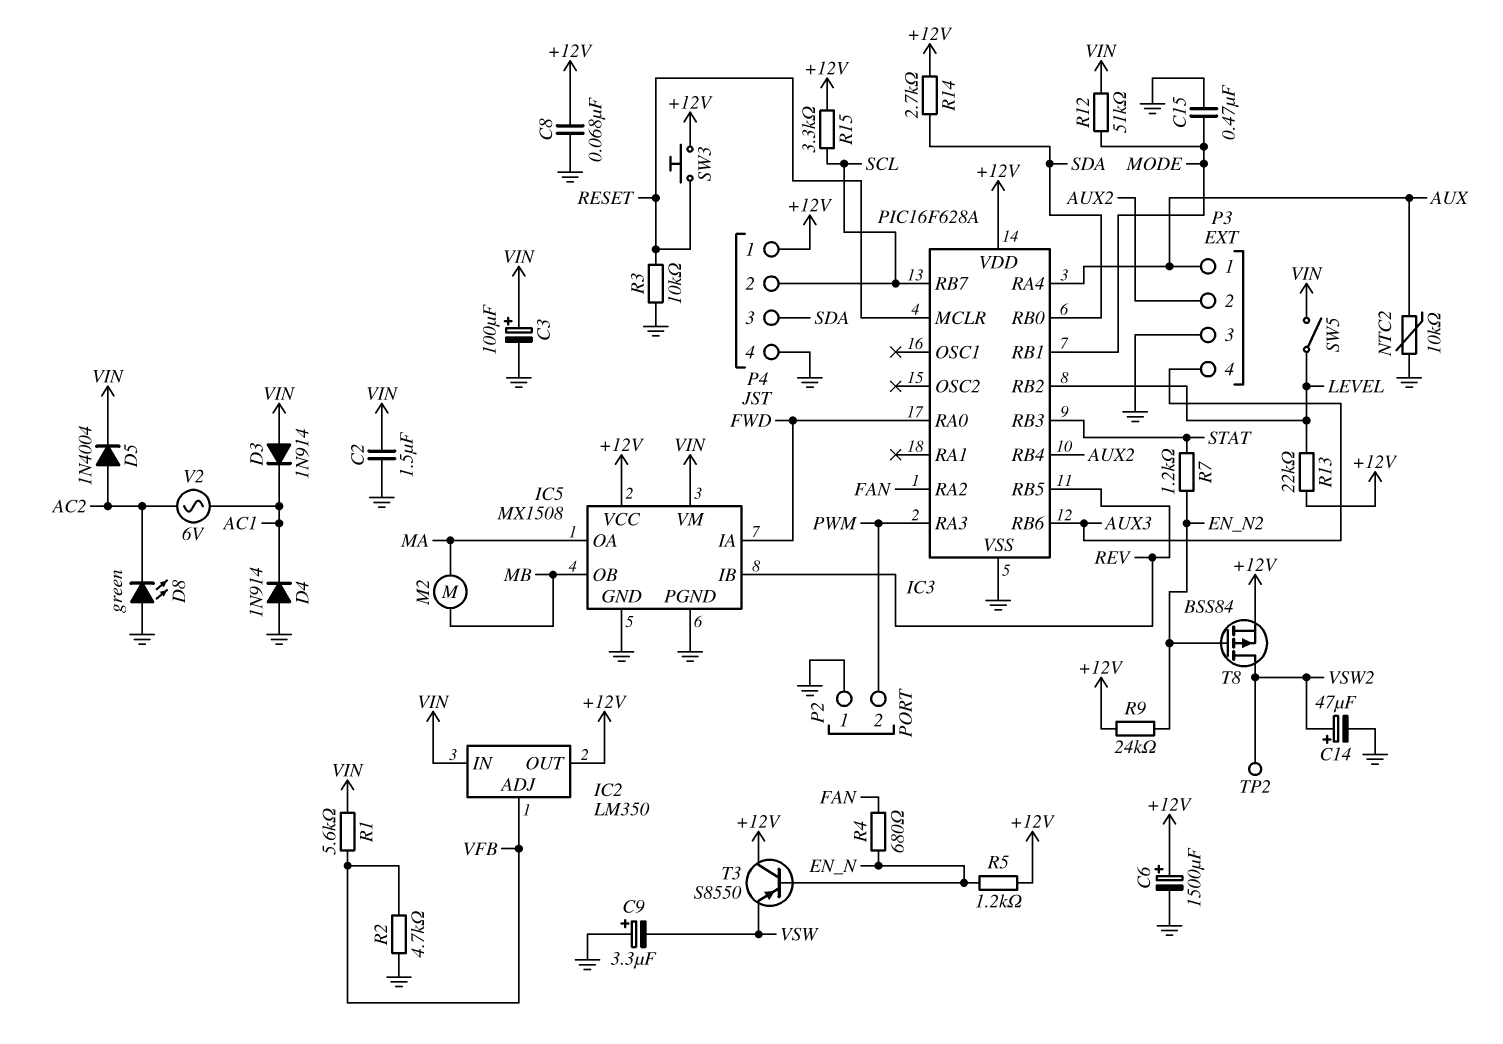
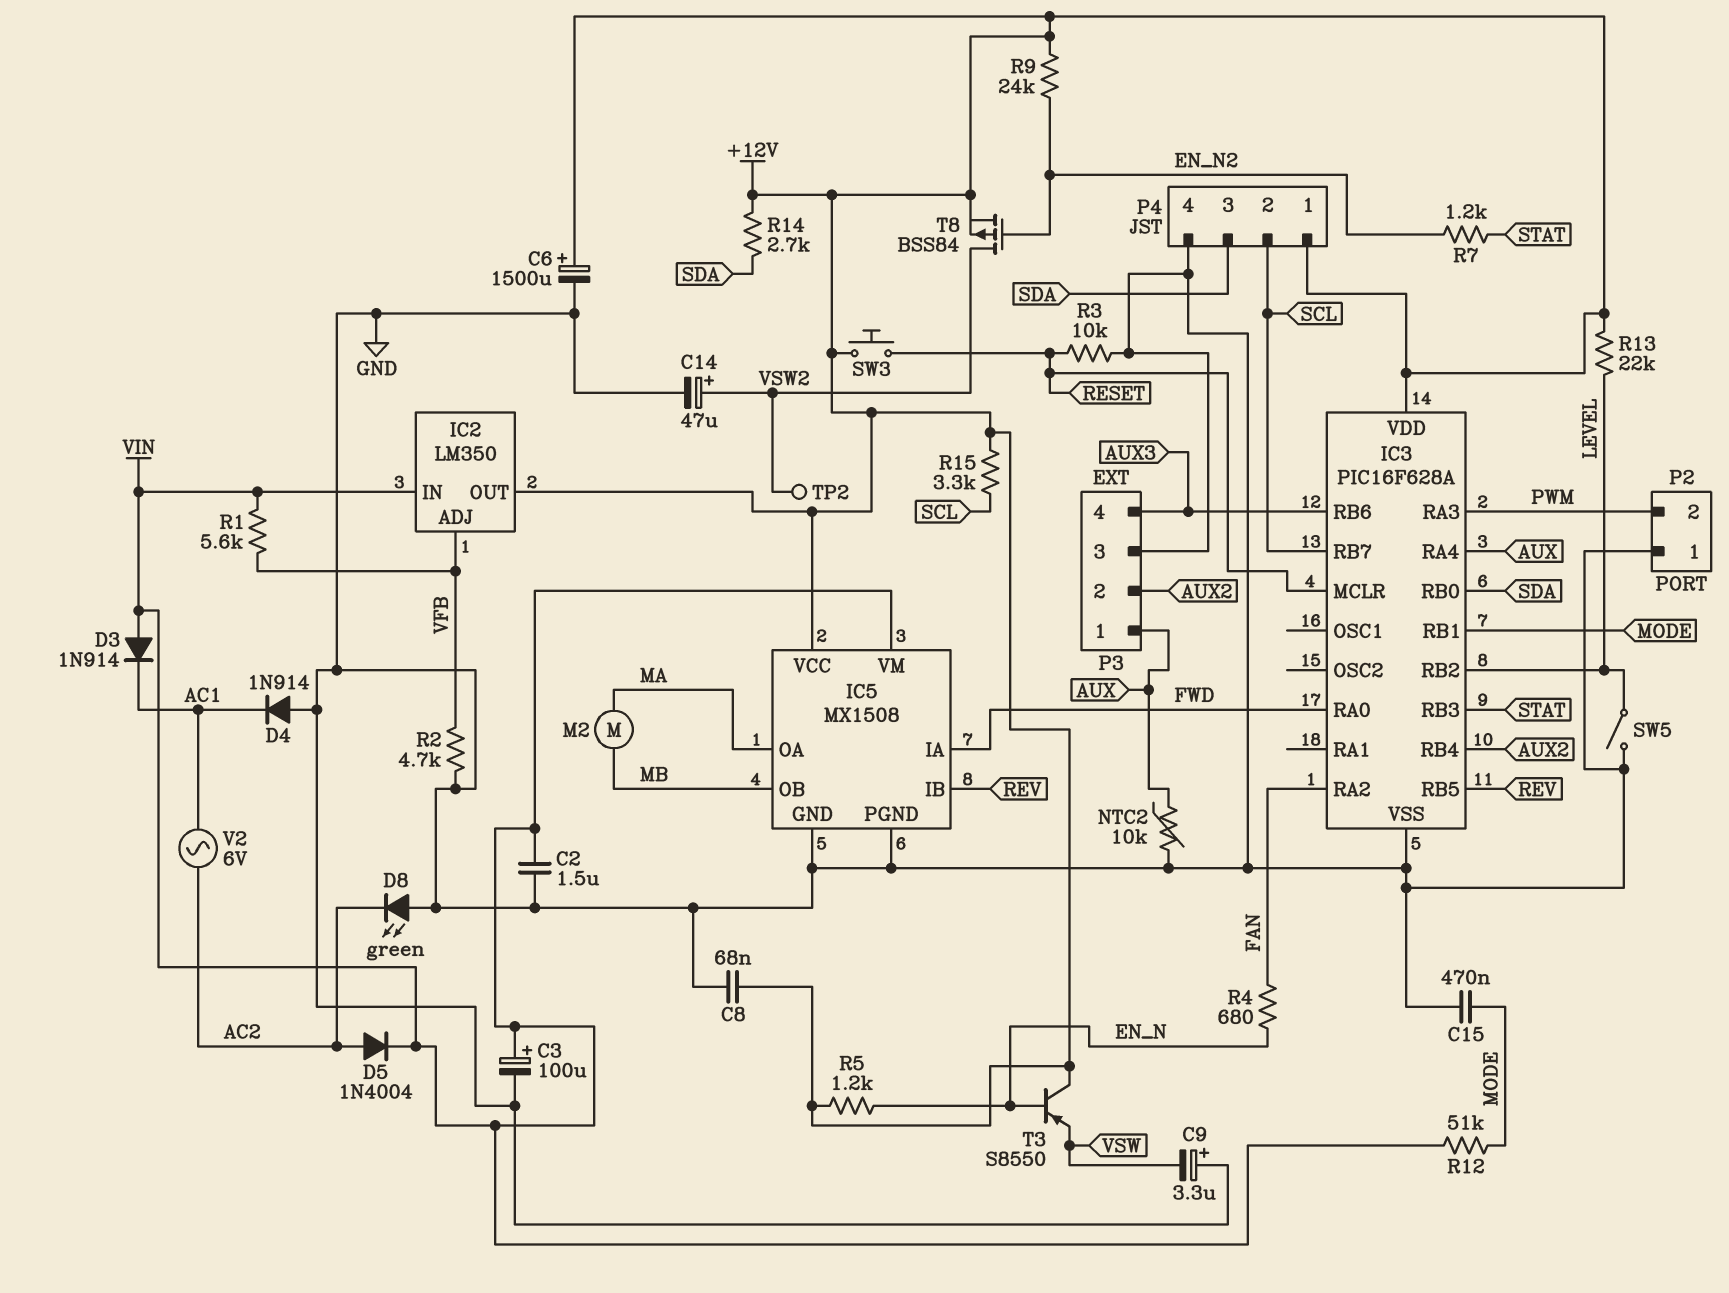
SW5: switch (LEVEL, VIN) -> switch (GND, LEVEL)

